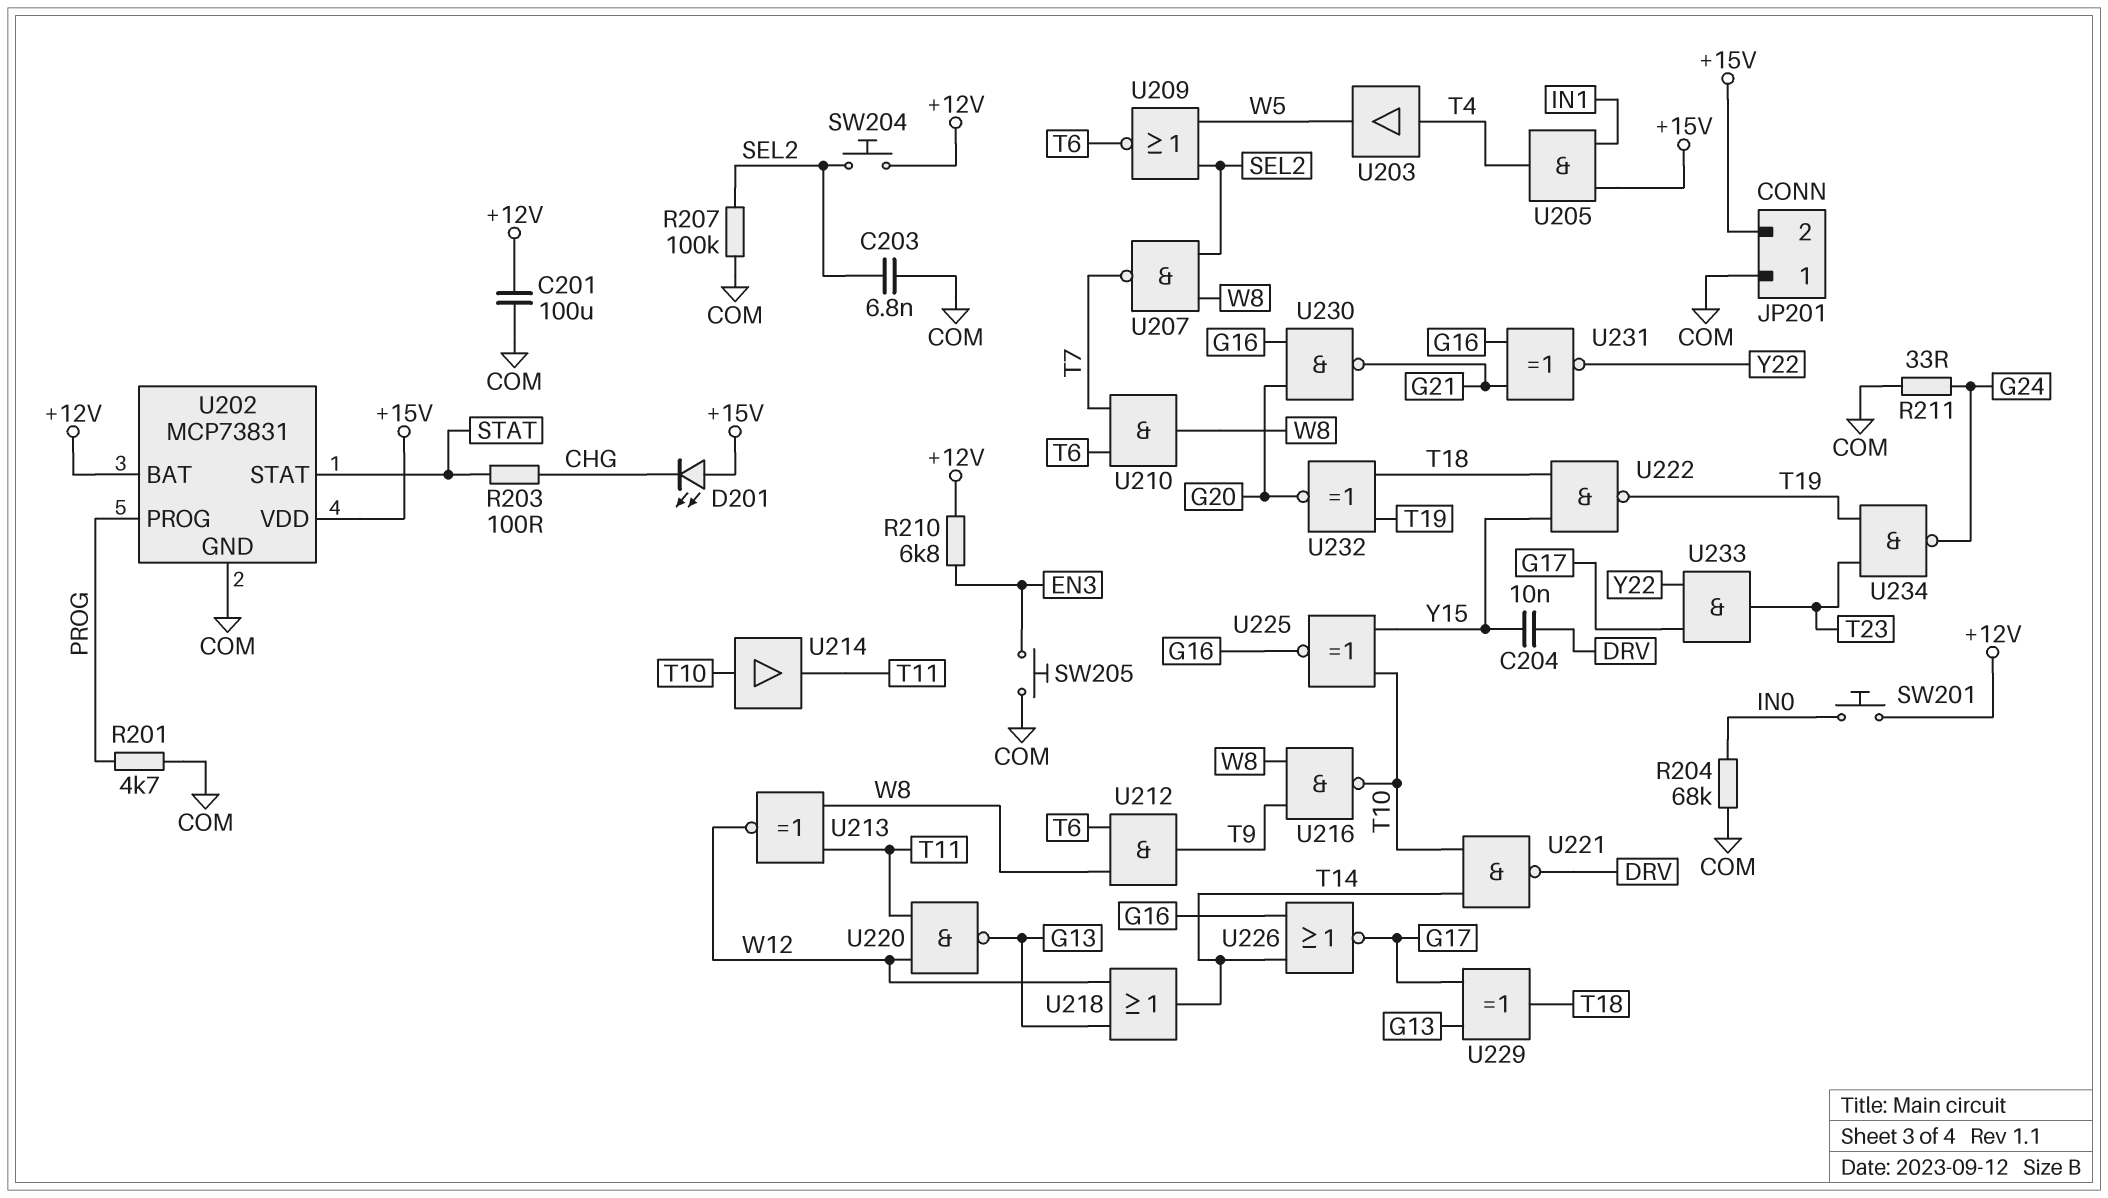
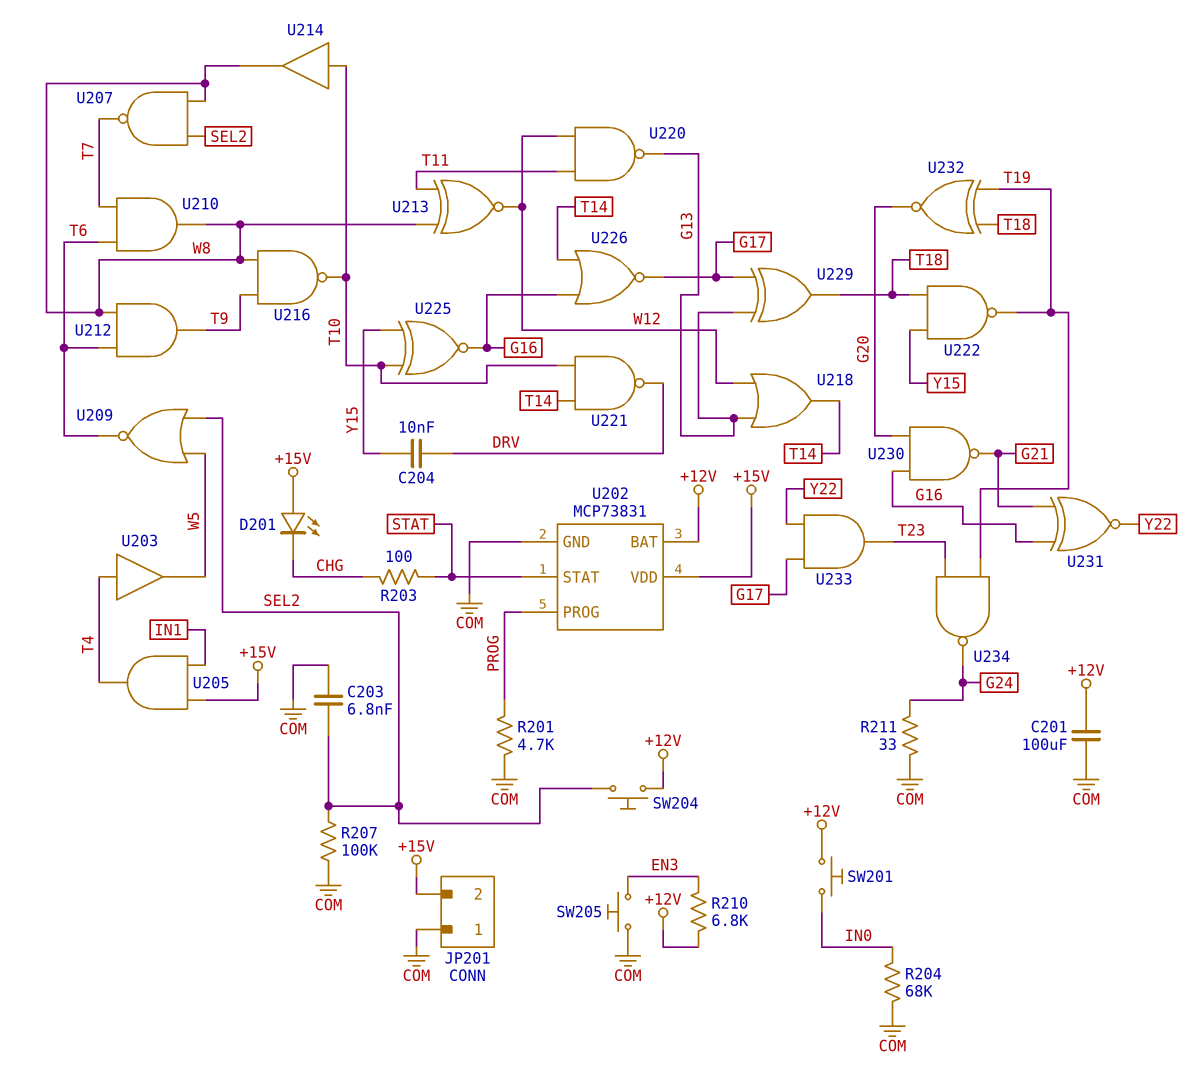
U214: buffer (in T10, out T11) -> buffer (in T10, out W8)

